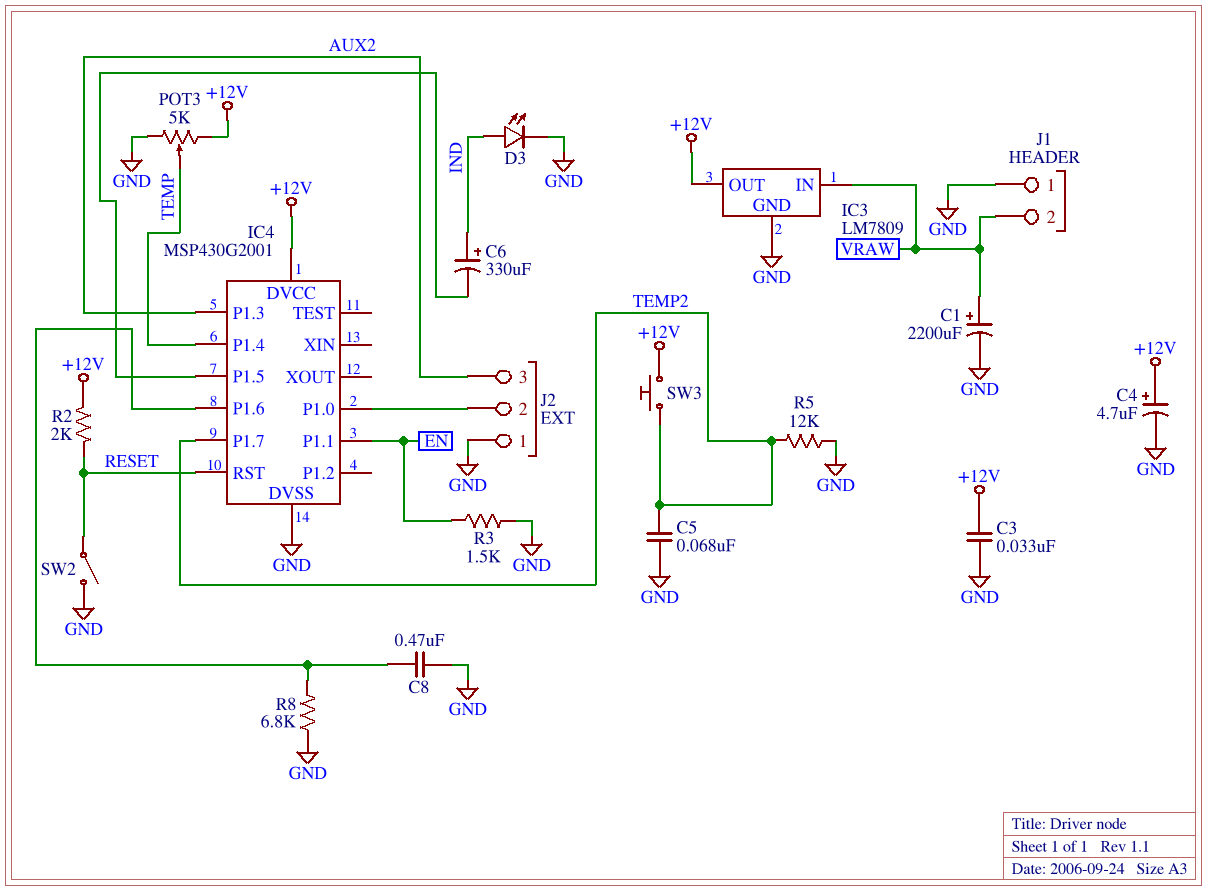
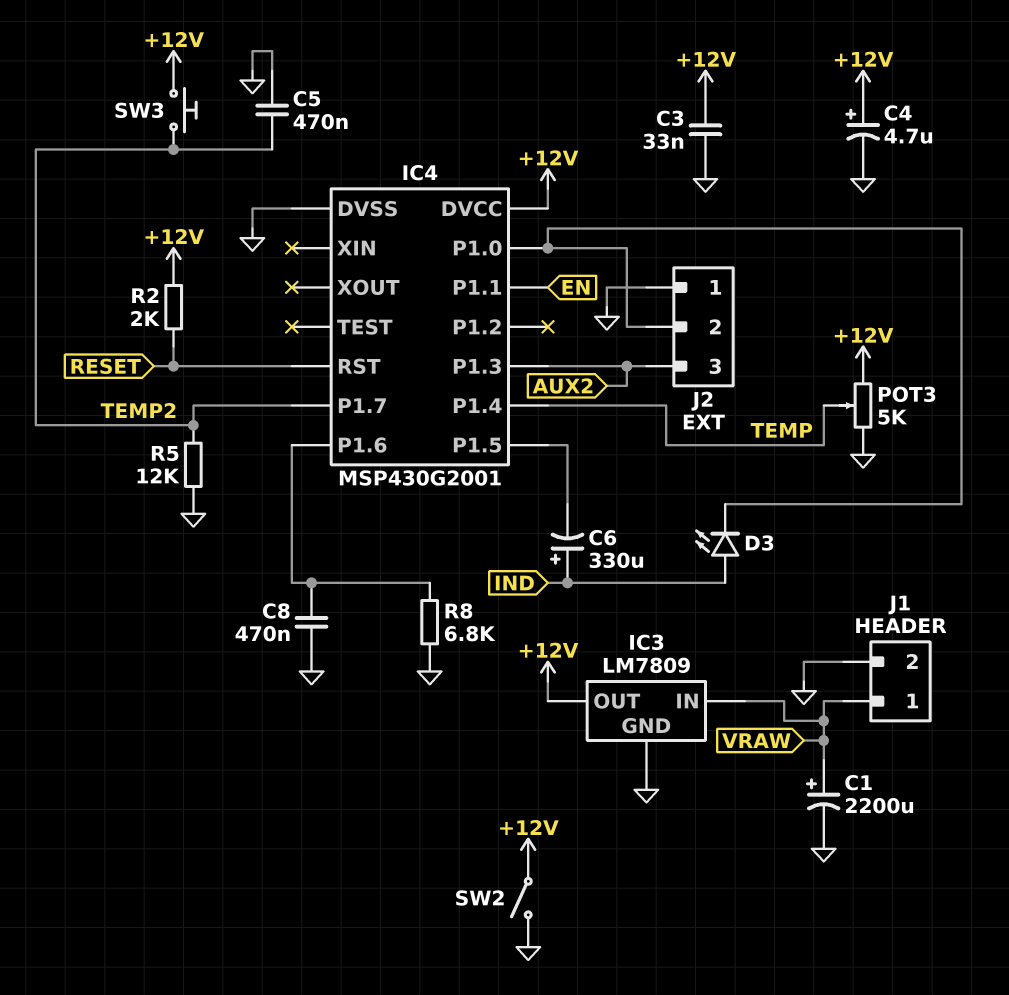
C5: 68nF (GND, TEMP2) -> 470nF (GND, TEMP2)
D3: LED (A IND, K GND) -> LED (A IND, K IC4/P1.0)
J1 pin 1: GND -> VRAW
J1 pin 2: VRAW -> GND
R3: 1.5k (EN, GND) -> none
SW2: switch (GND, RESET) -> switch (+12V, GND)

